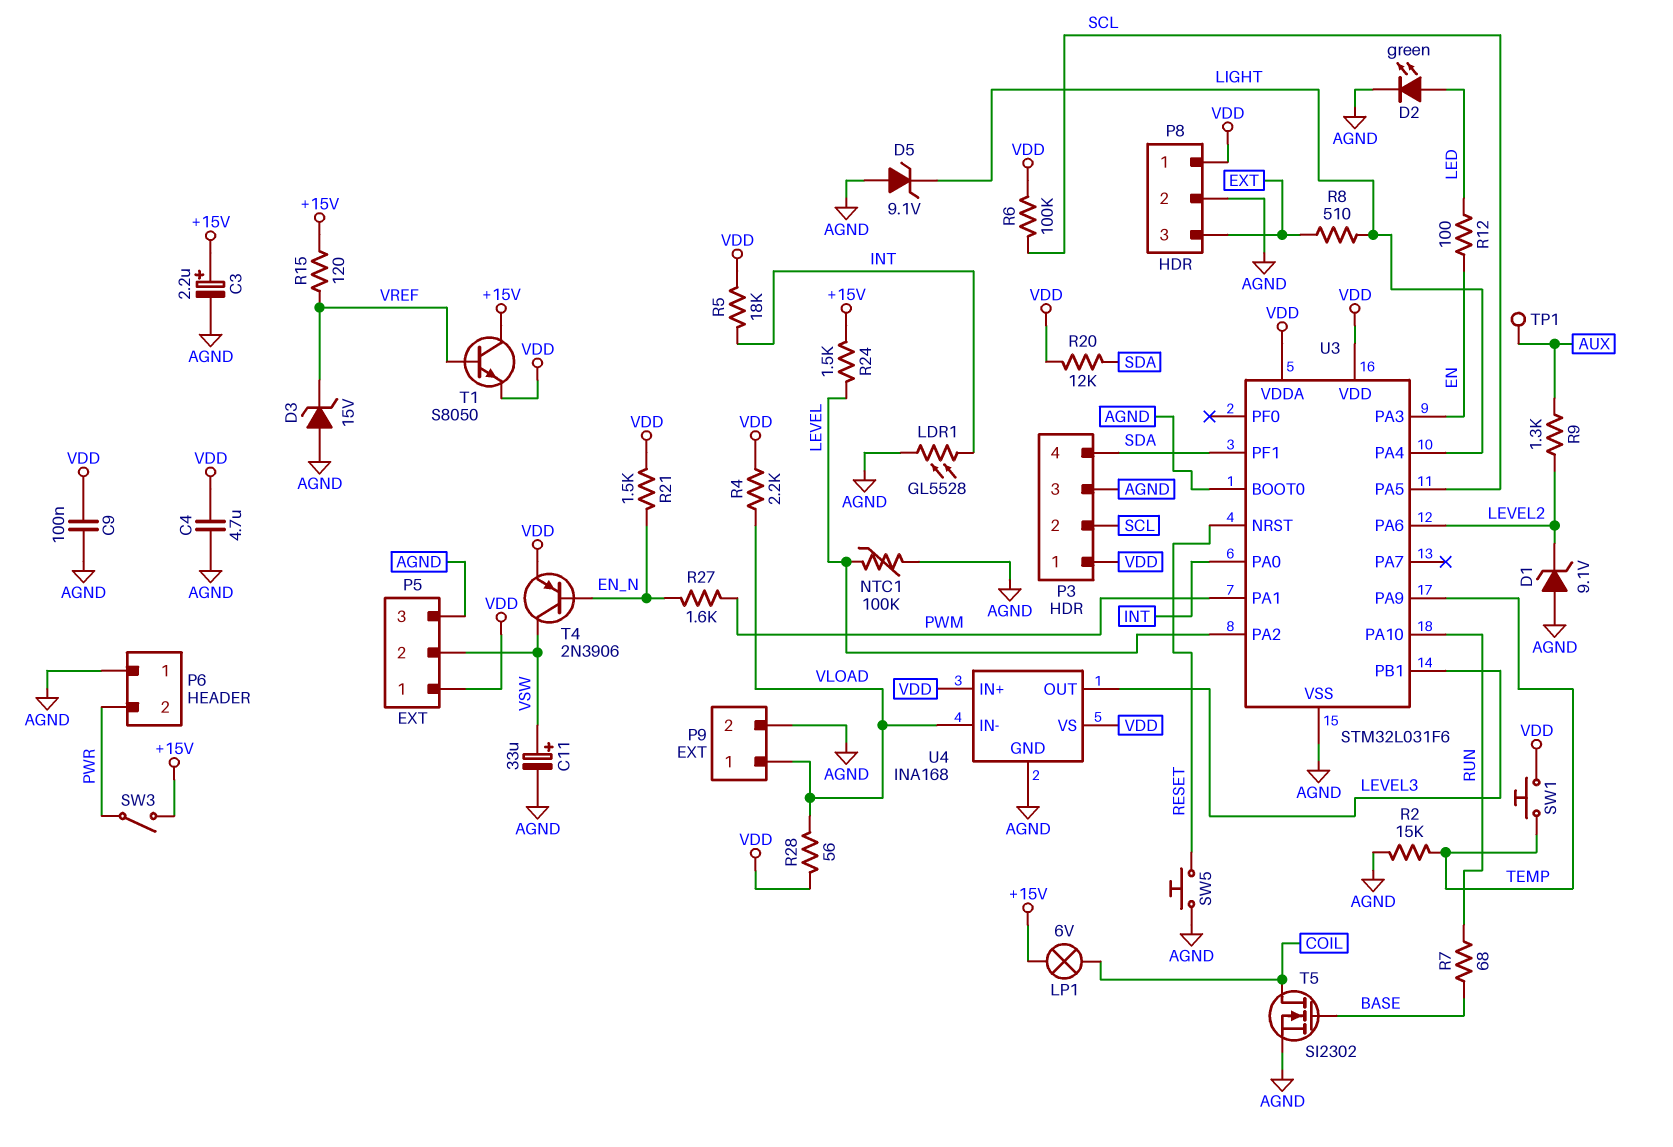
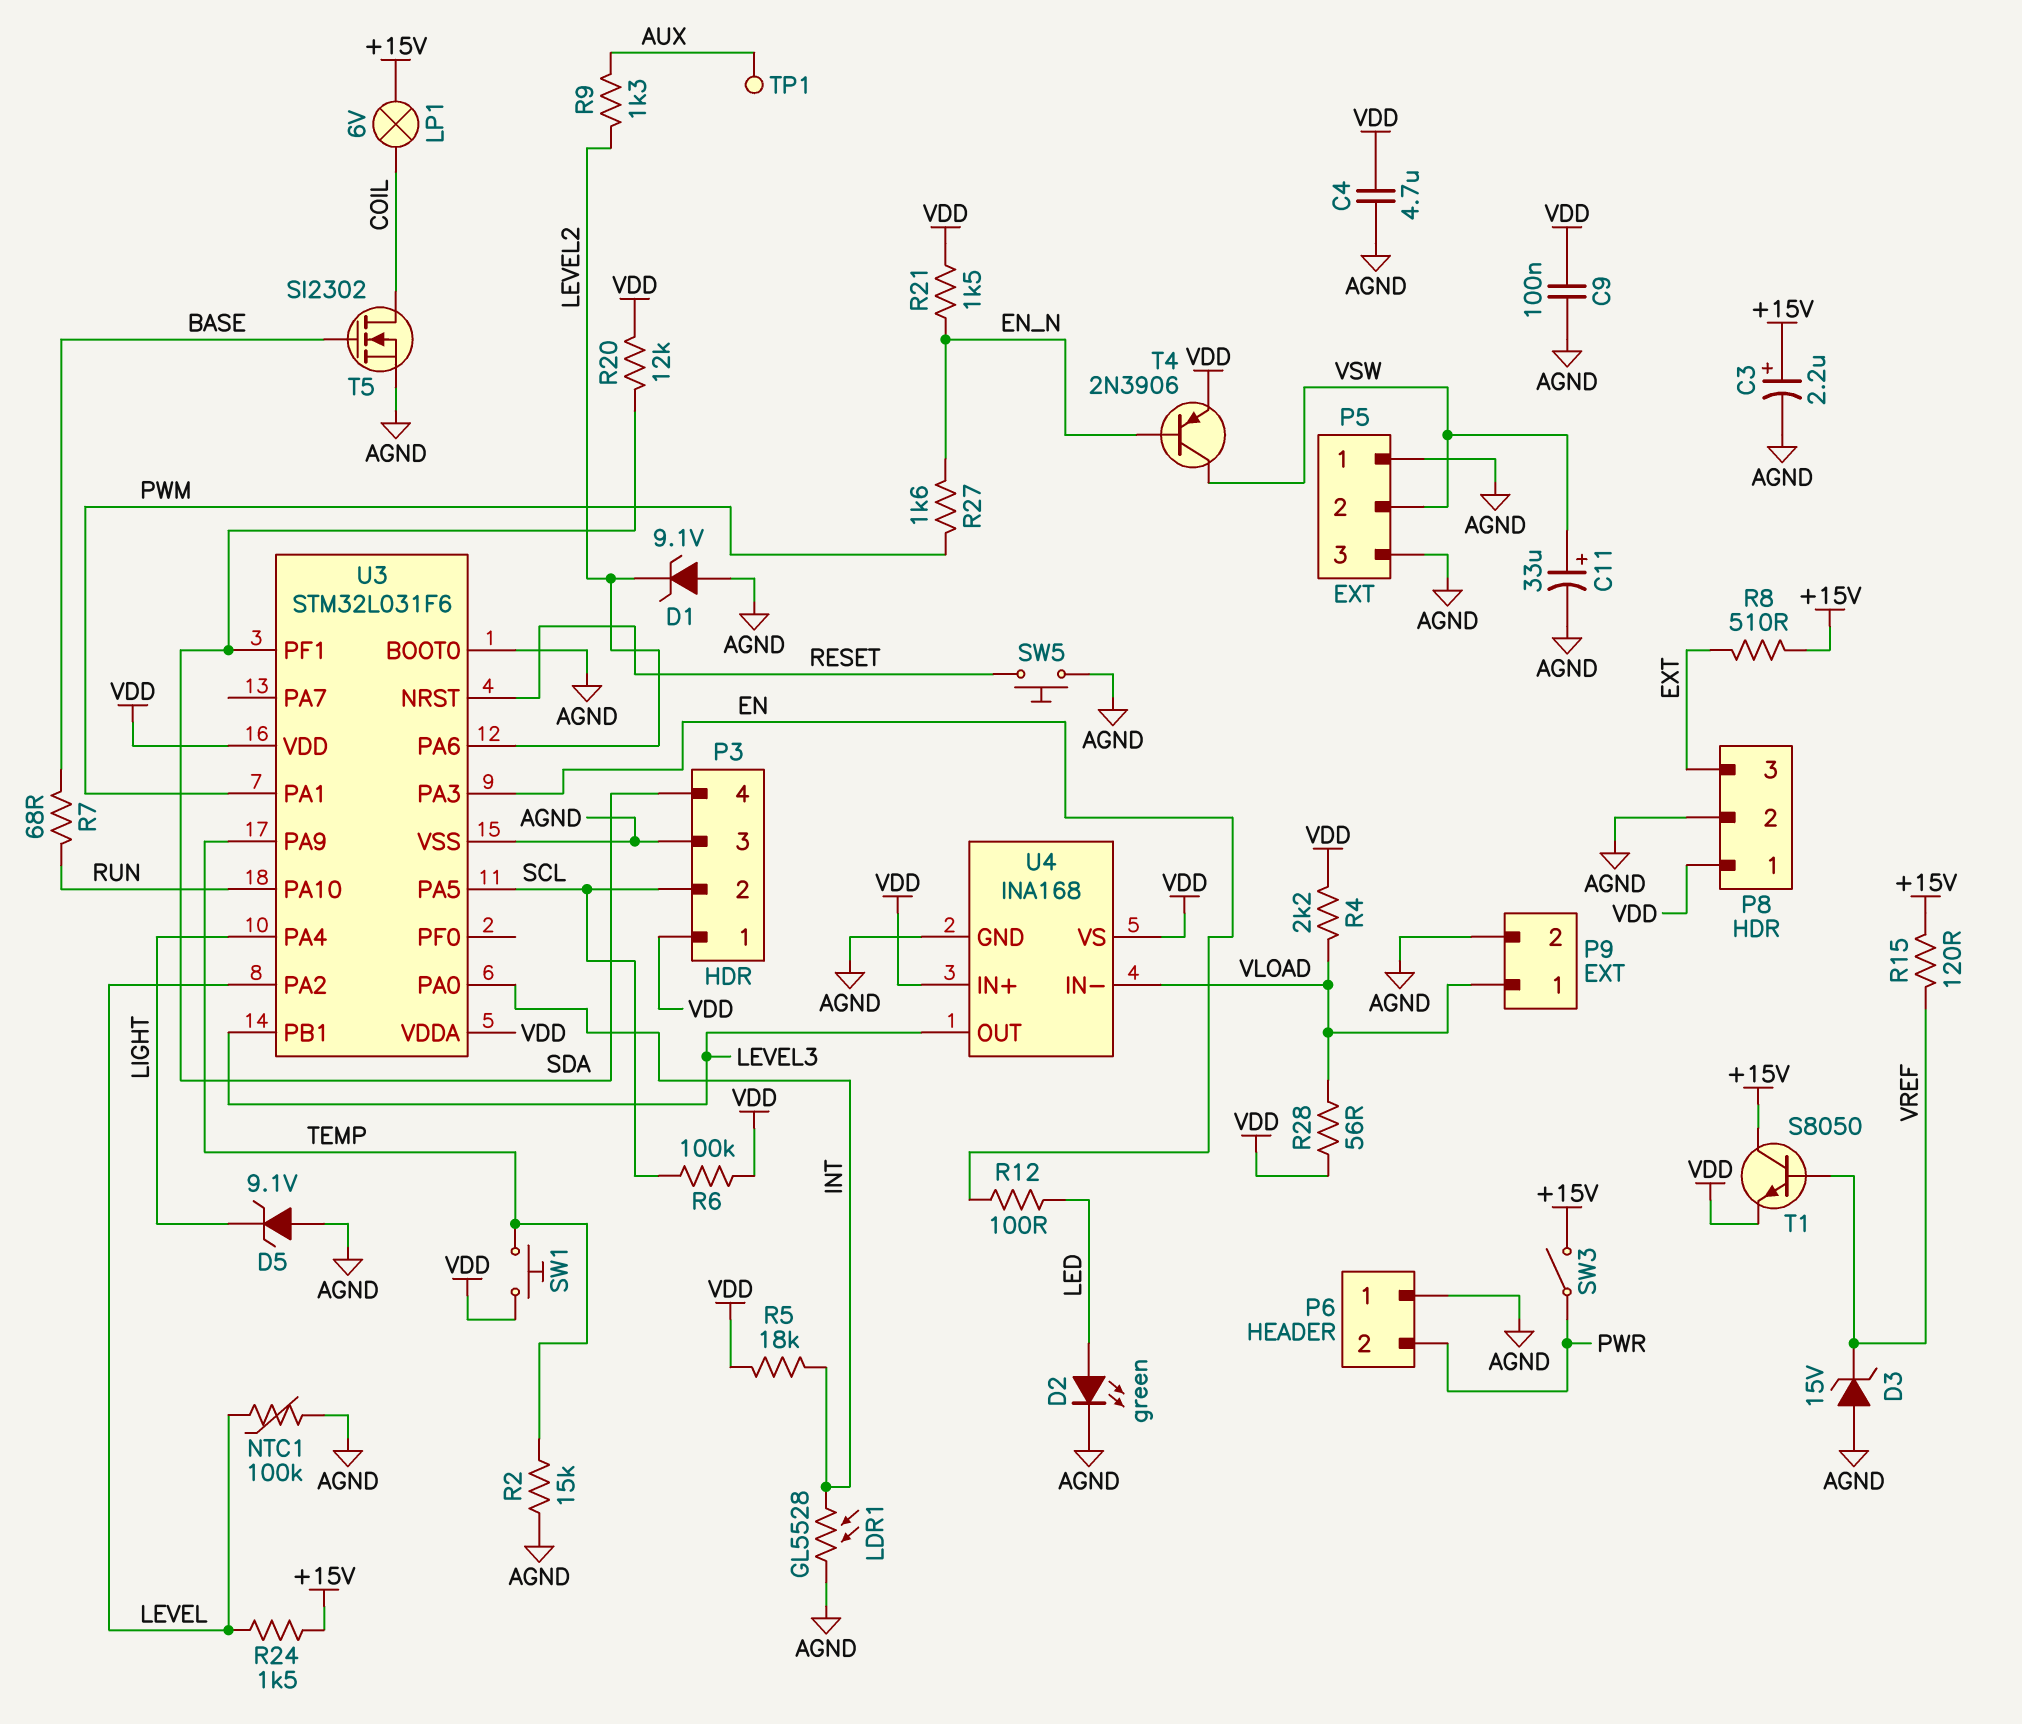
P5 pin 1: VDD -> AGND
R8: 510 (EXT, LIGHT) -> 510 (+15V, EXT)

